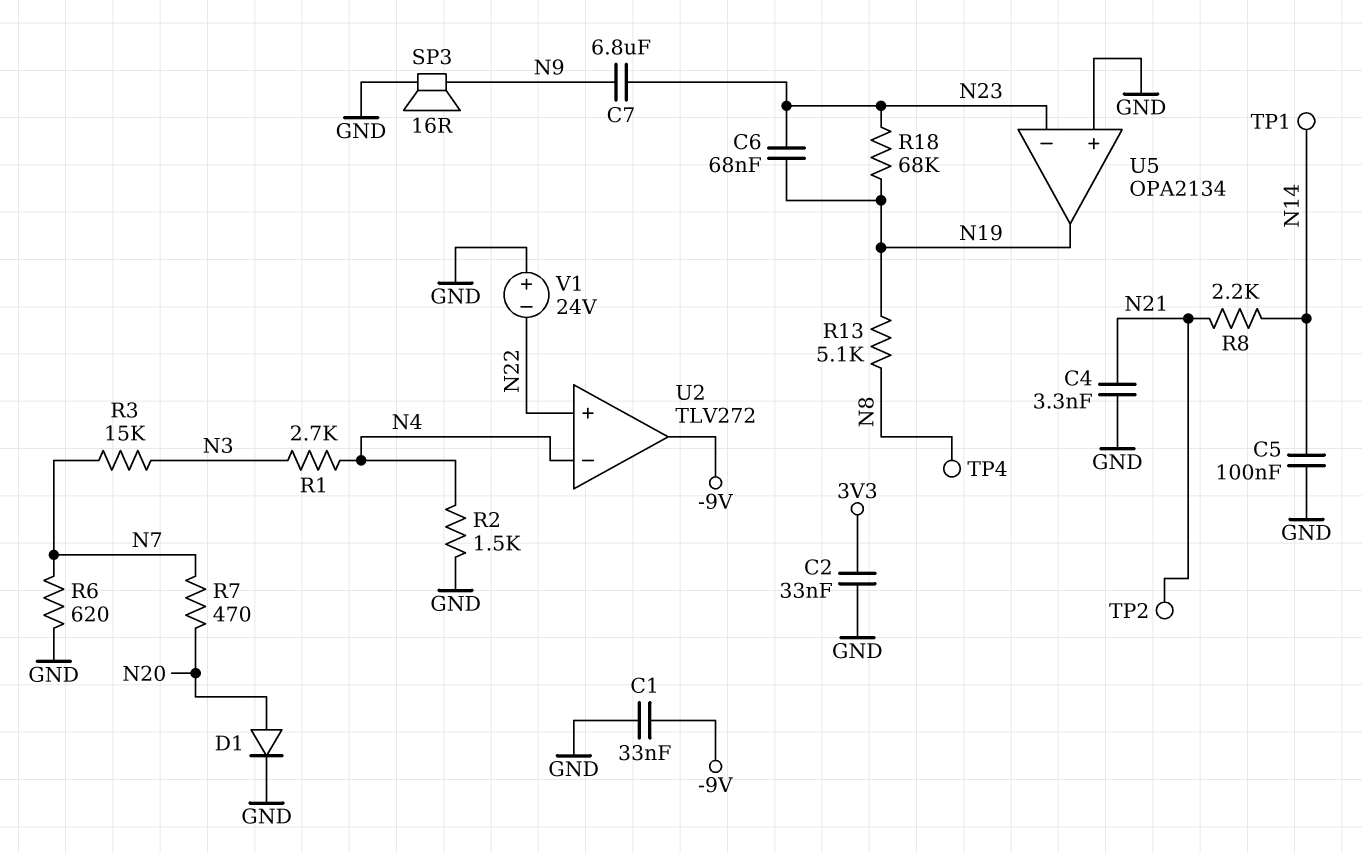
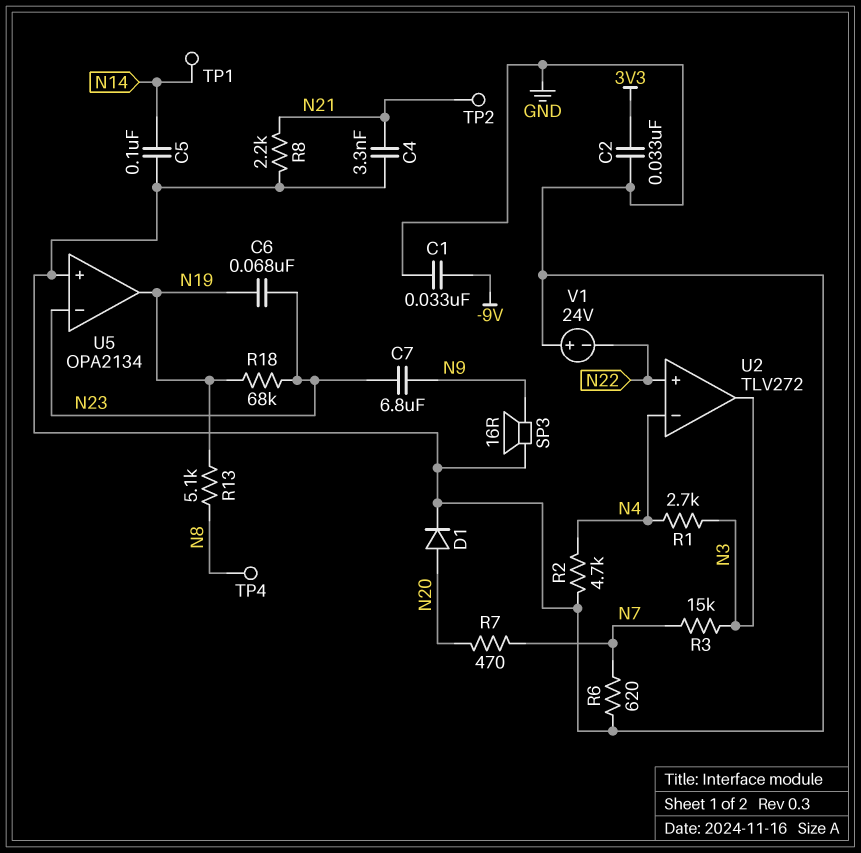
R2: 1.5k (GND, N4) -> 4.7k (GND, N4)
R8: 2.2k (N14, N21) -> 2.2k (GND, N21)
U2 pin out: -9V -> N3

